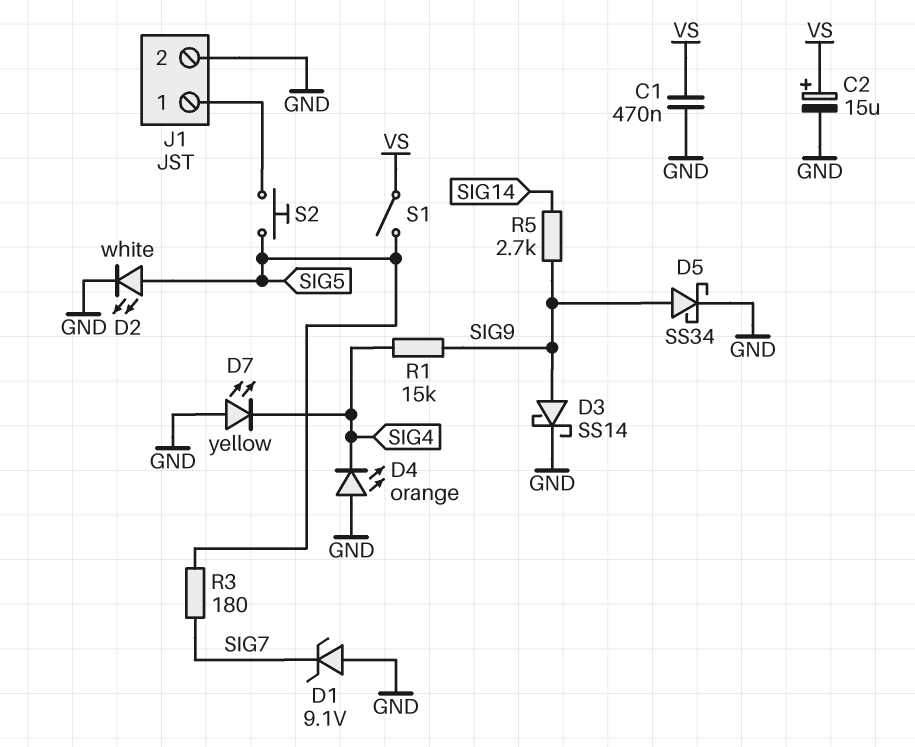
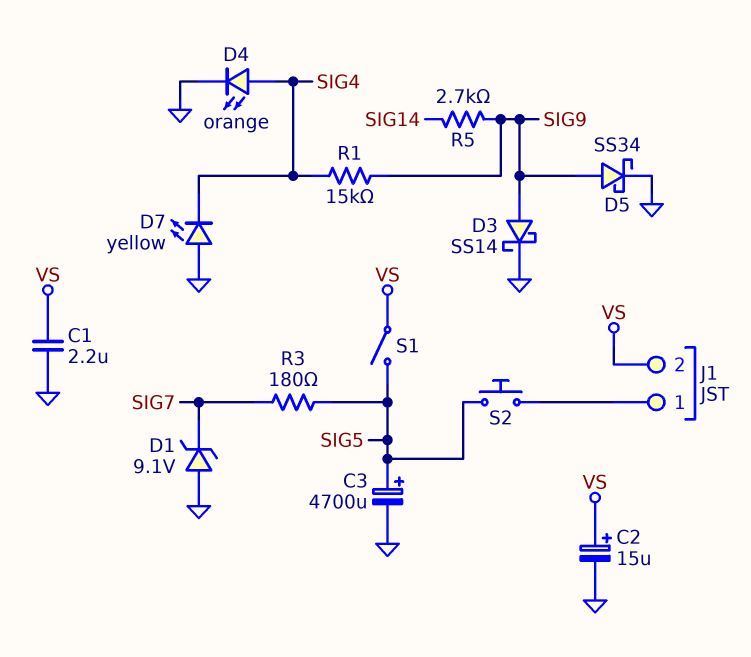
C1: 470nF (GND, VS) -> 2.2uF (GND, VS)
C3: none -> 4700uF (plus SIG5, minus GND)
D2: LED white (A SIG5, K GND) -> none
D4: LED orange (A GND, K SIG4) -> LED orange (A SIG4, K GND)
J1 pin 2: GND -> VS

